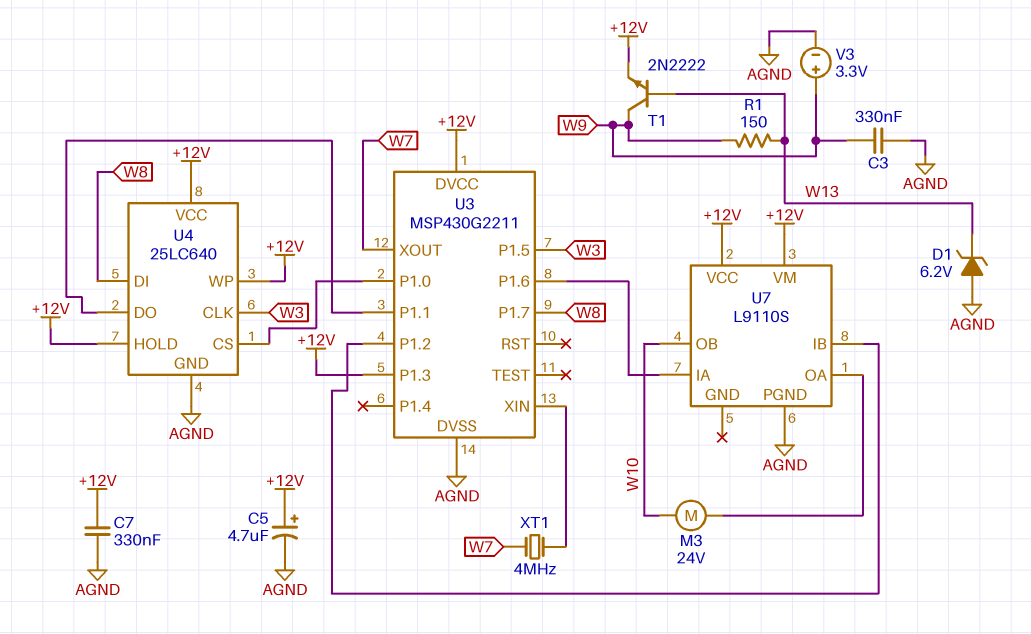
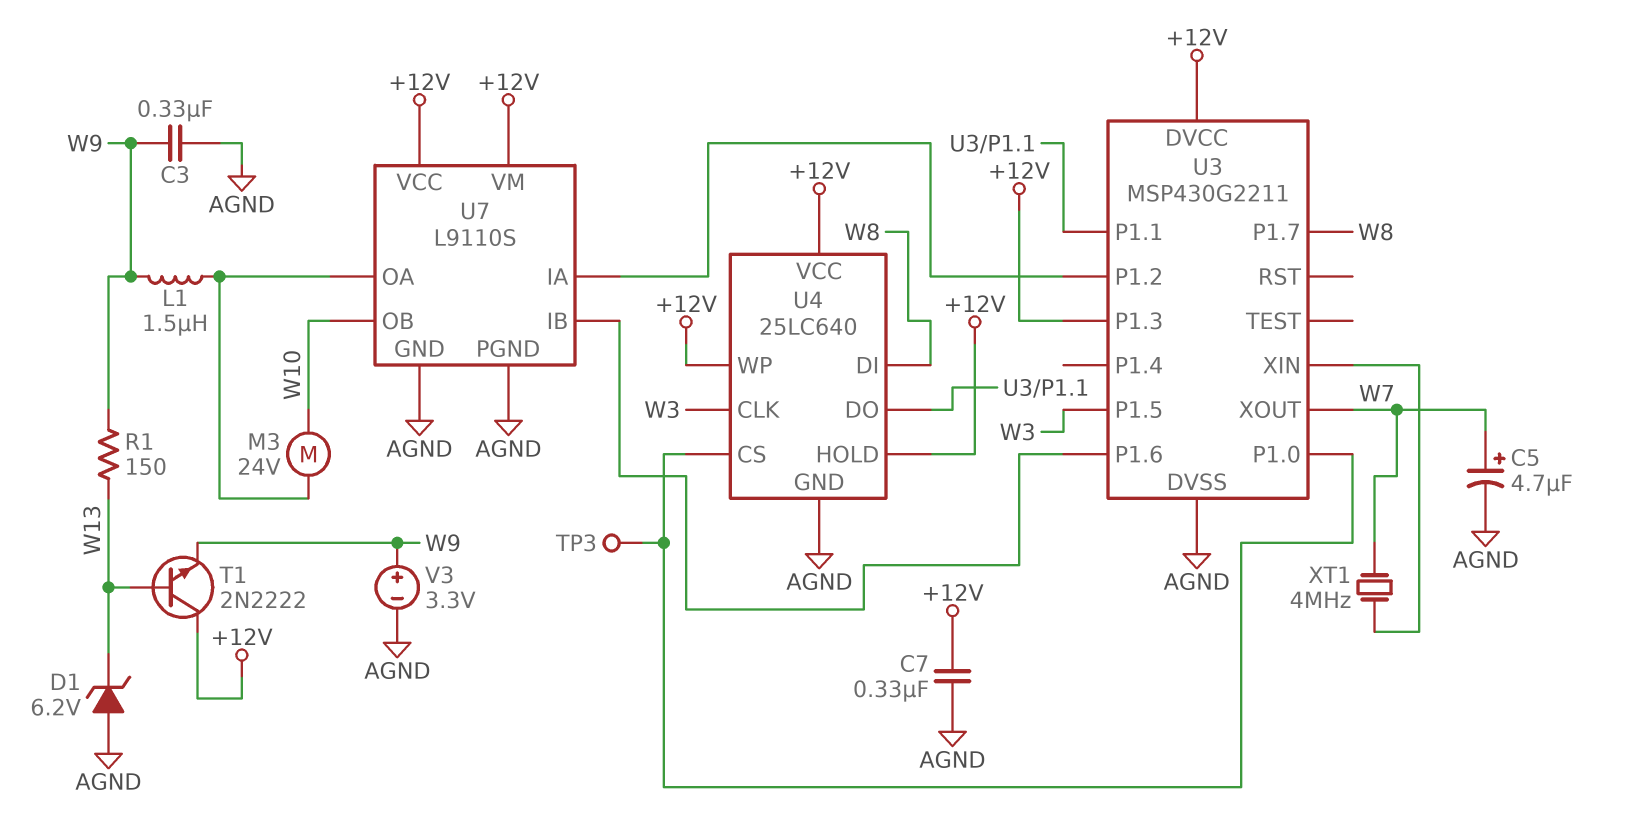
C5: 4.7uF (plus +12V, minus AGND) -> 4.7uF (plus W7, minus AGND)
L1: none -> 1.5uH (U7/OA, W9)
T1: NPN 2N2222 (B W13, C W9, E +12V) -> NPN 2N2222 (B W13, C +12V, E W9)
TP3: none -> test point (U3/P1.0)
U7 pin GND: none -> AGND
U7 pin IA: U3/P1.6 -> U3/P1.2
U7 pin IB: U3/P1.2 -> U3/P1.6

